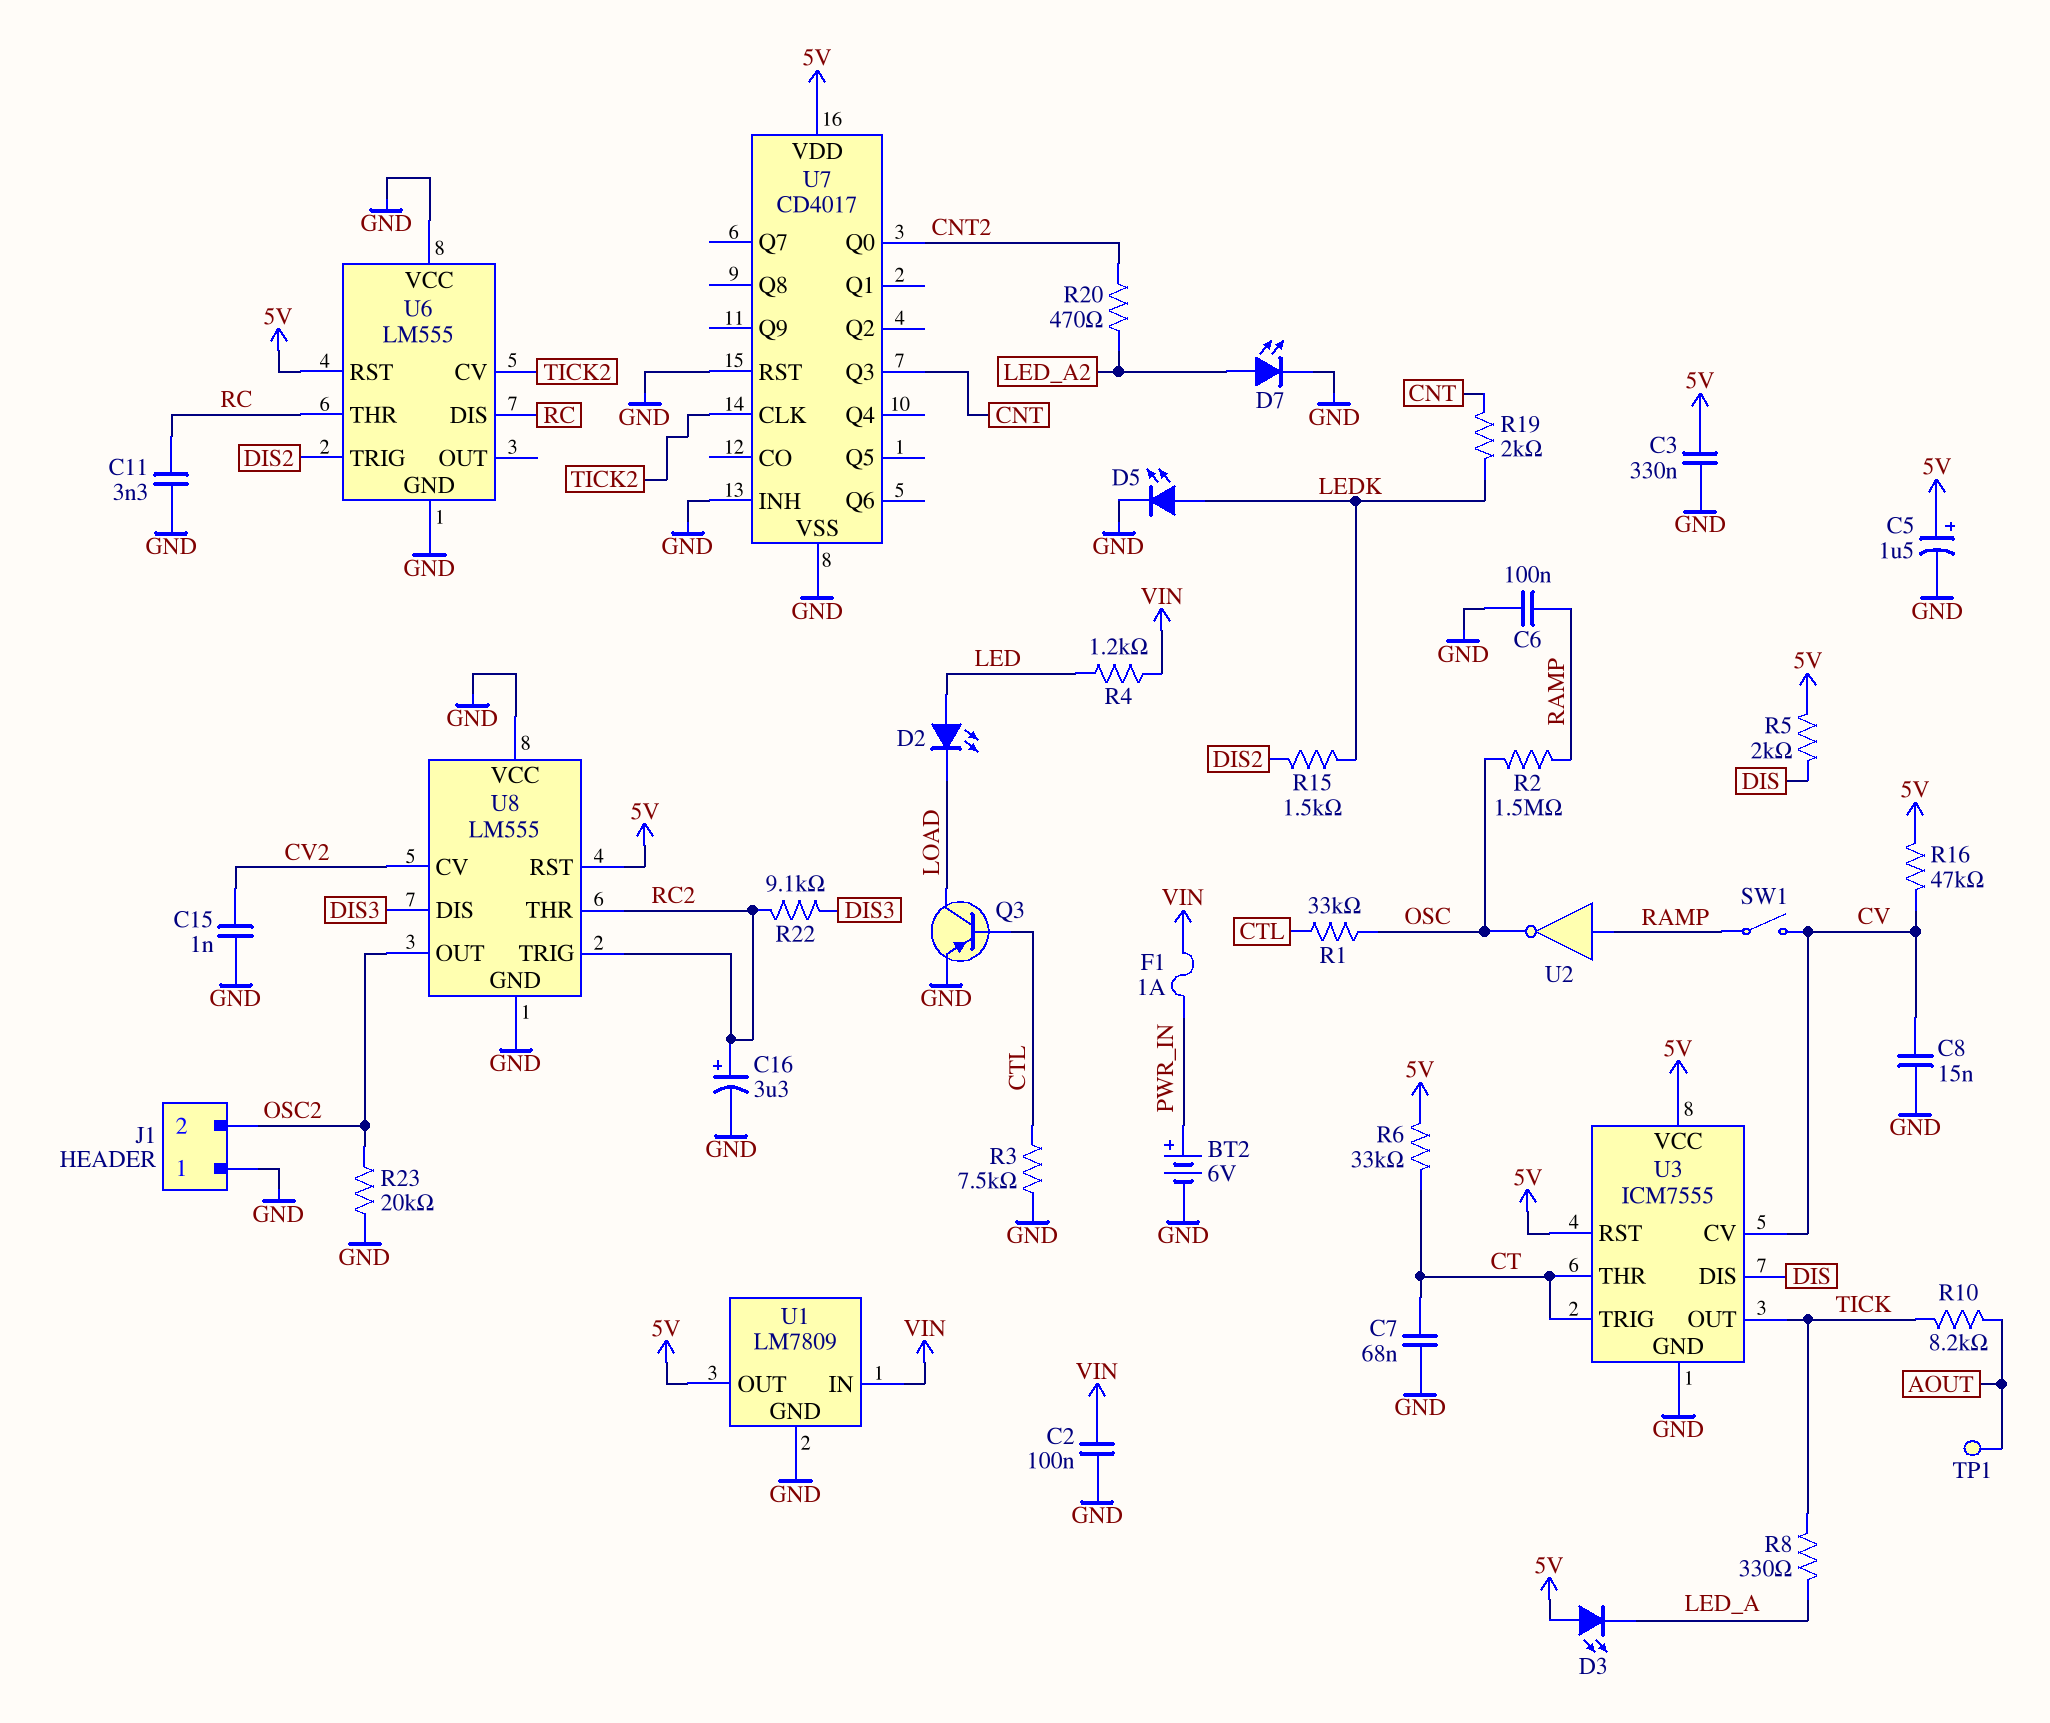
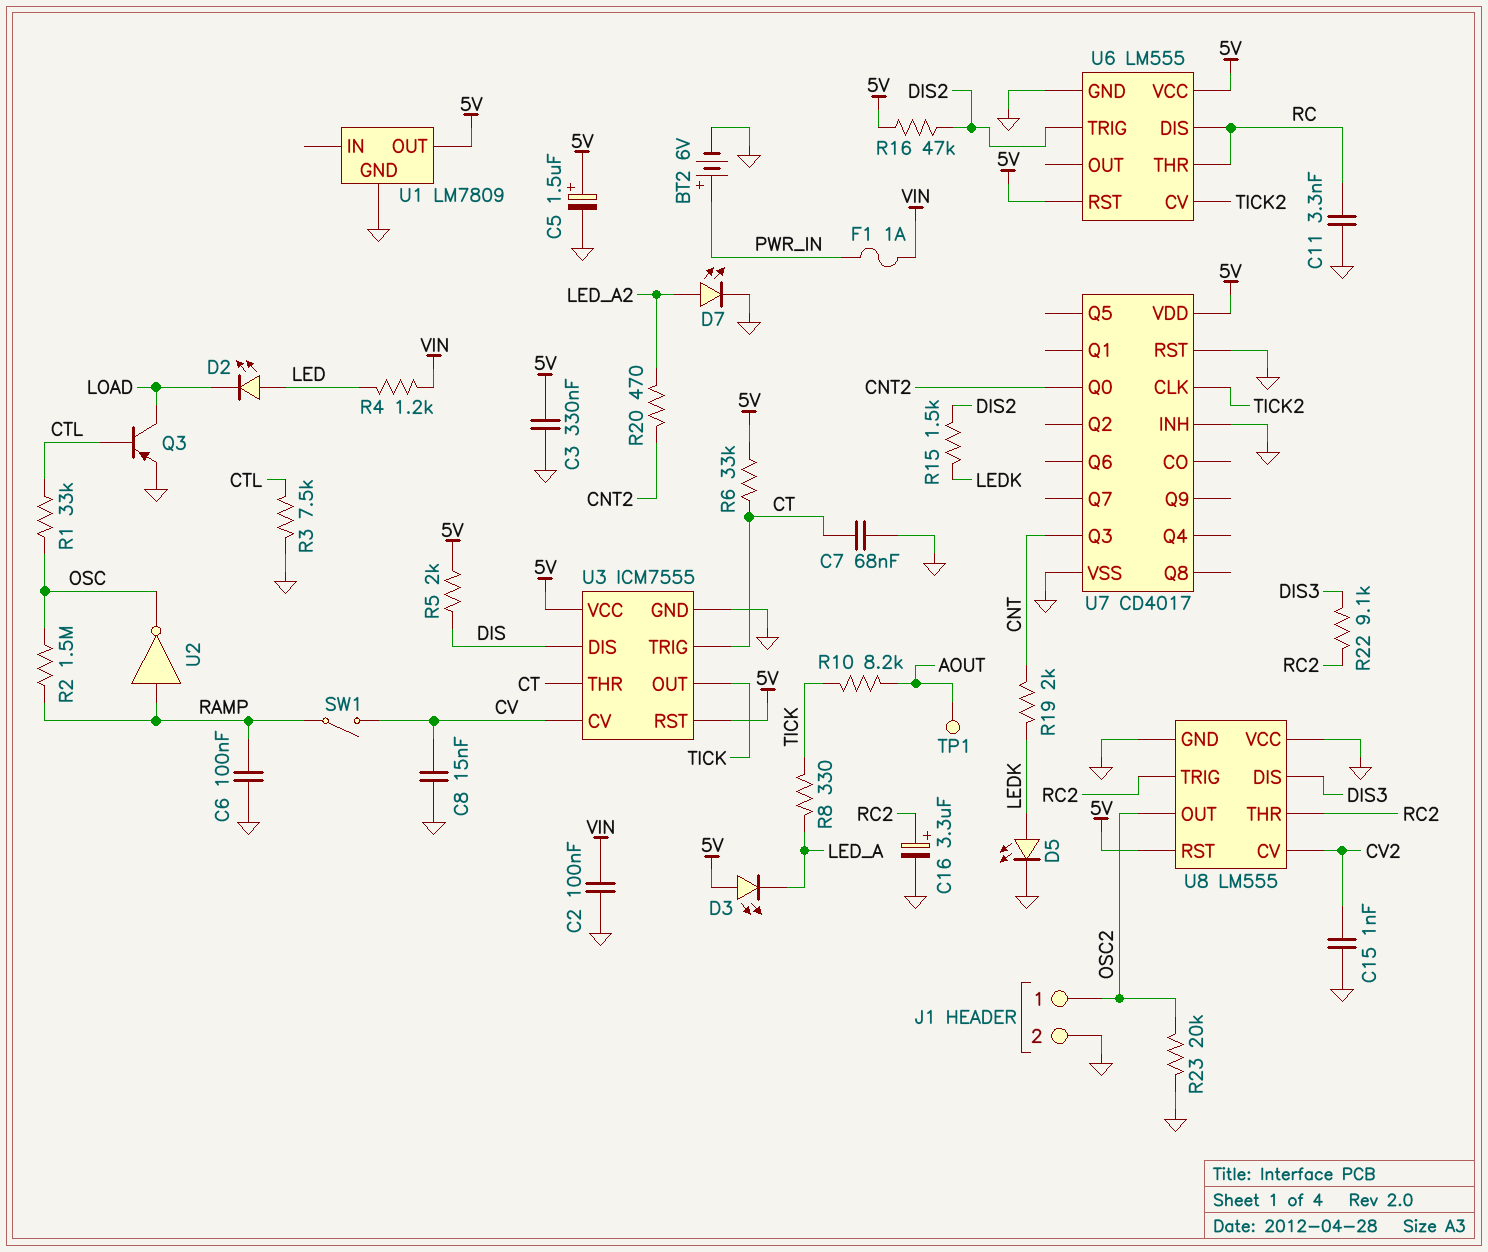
J1 pin 1: GND -> OSC2
J1 pin 2: OSC2 -> GND
R16: 47k (5V, CV) -> 47k (5V, DIS2)
U1 pin IN: VIN -> none
U6 pin VCC: GND -> 5V

